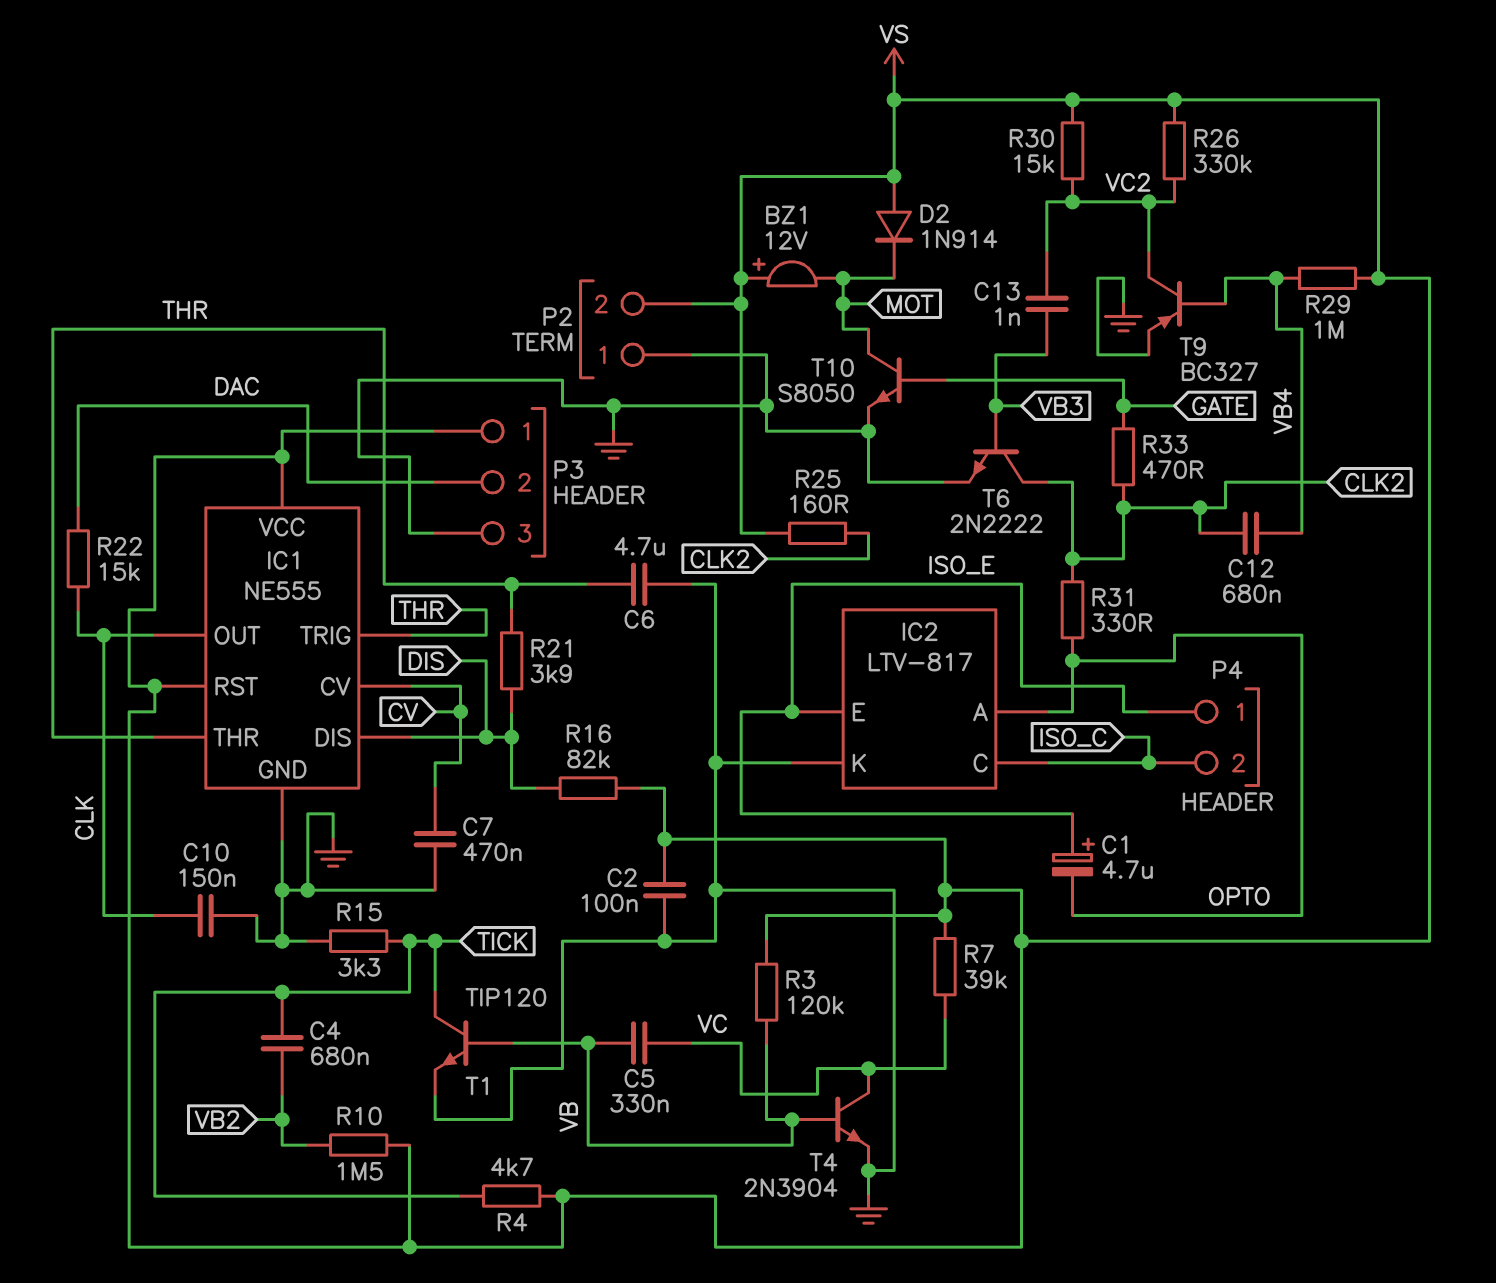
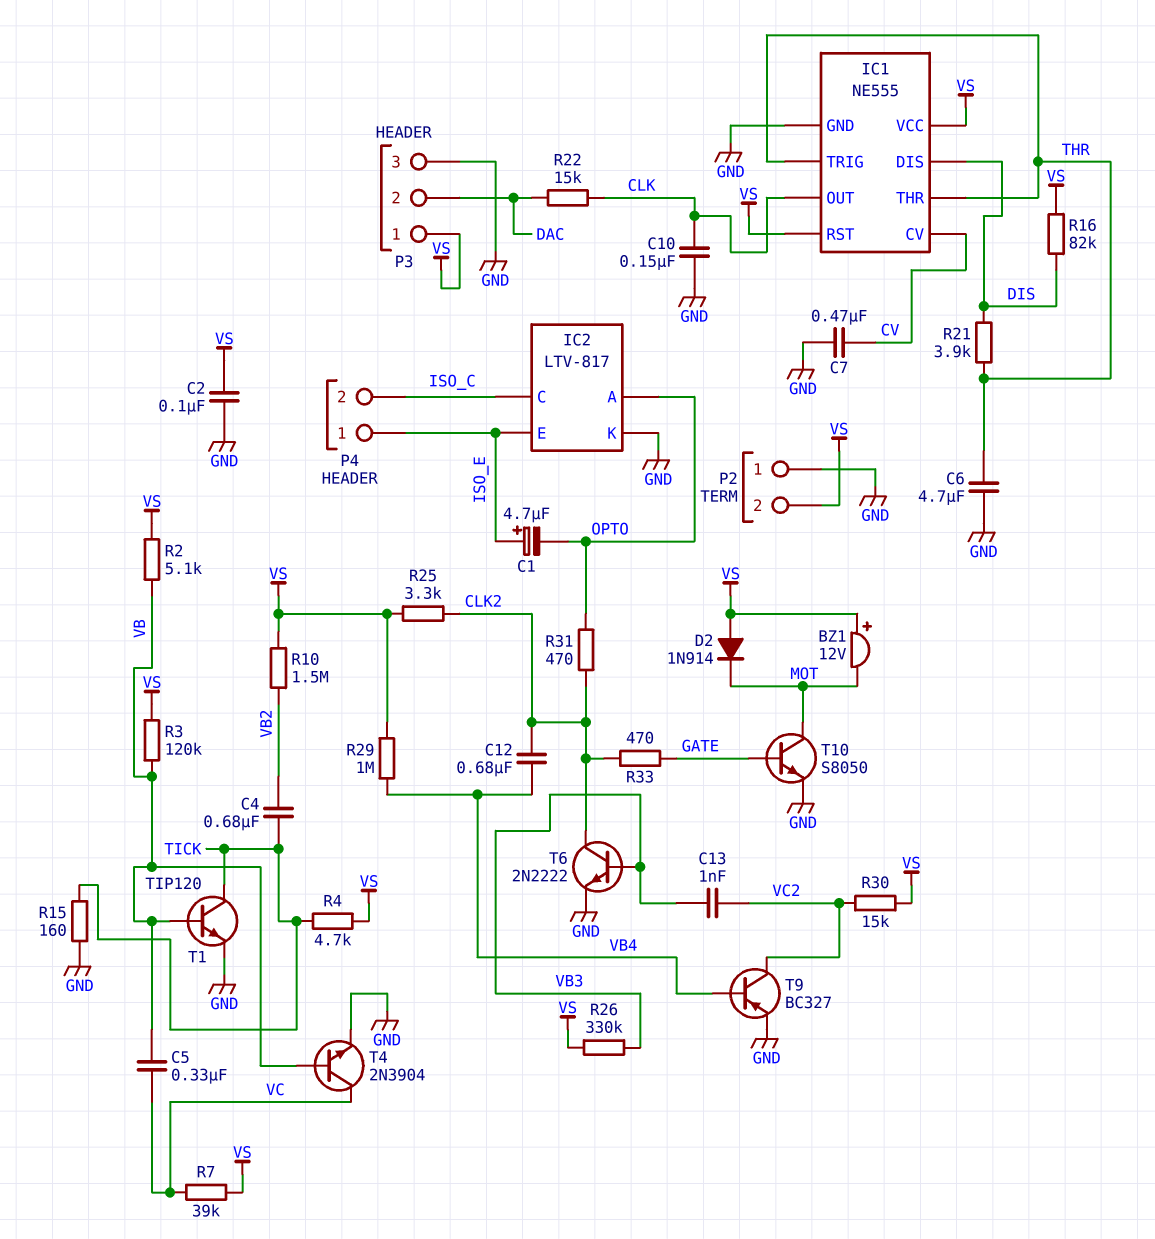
R2: none -> 5.1k (VB, VS)
R15: 3.3k (GND, TICK) -> 160 (GND, TICK)
R25: 160 (CLK2, VS) -> 3.3k (CLK2, VS)
R26: 330k (VC2, VS) -> 330k (VB3, VS)
R31: 330 (CLK2, OPTO) -> 470 (CLK2, OPTO)

